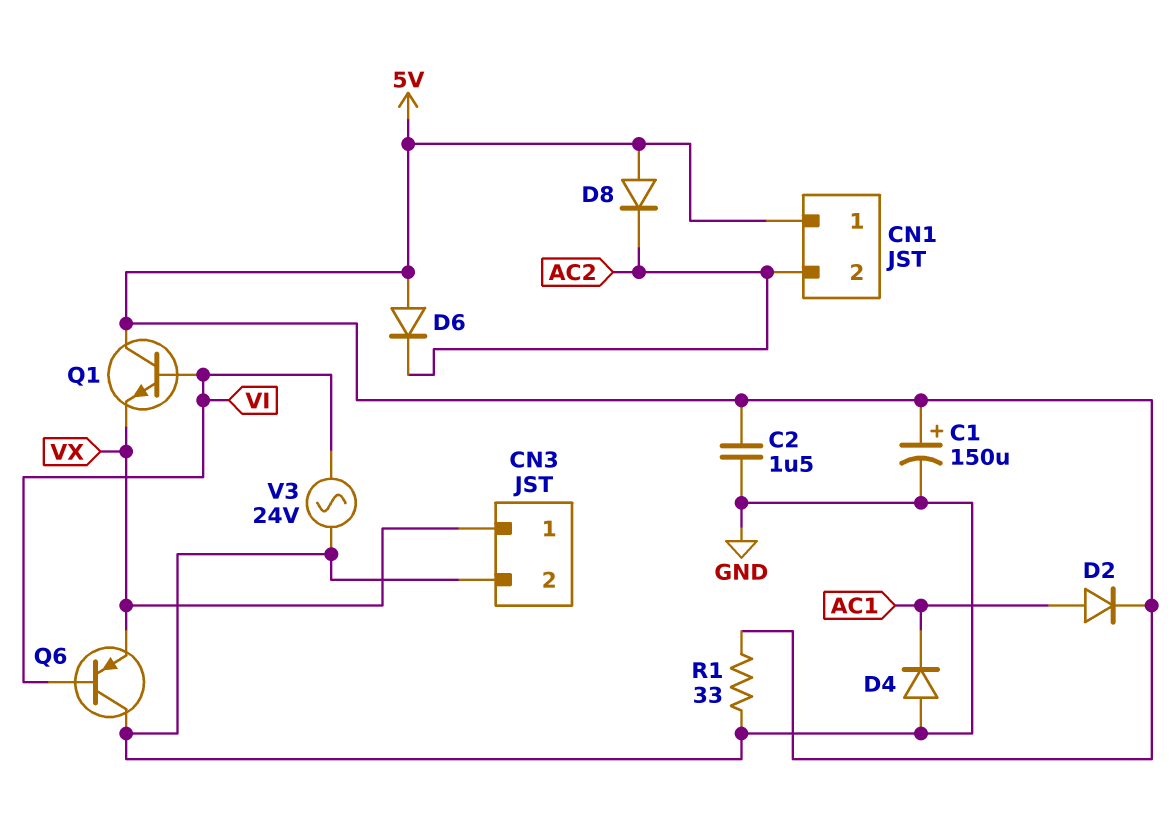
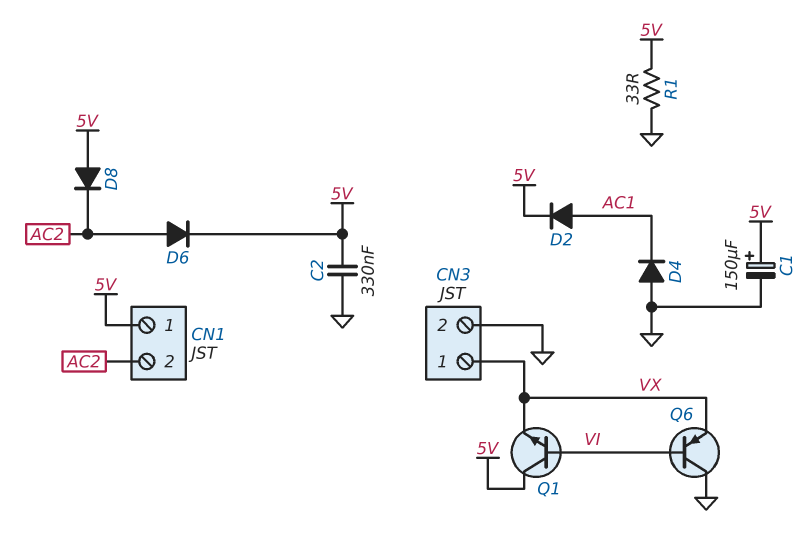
C2: 1.5uF (5V, GND) -> 330nF (5V, GND)
D6: diode (A 5V, K AC2) -> diode (A AC2, K 5V)
V3: AC 24V (GND, VI) -> none

